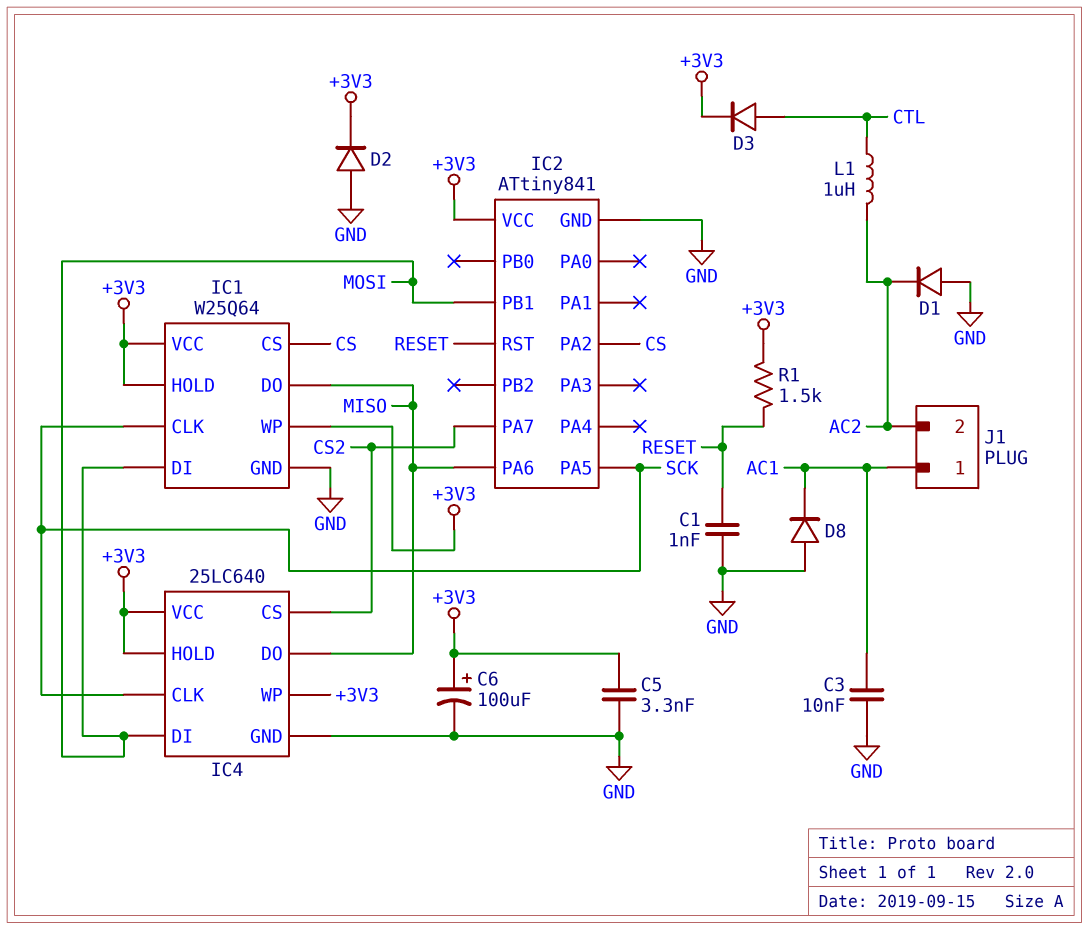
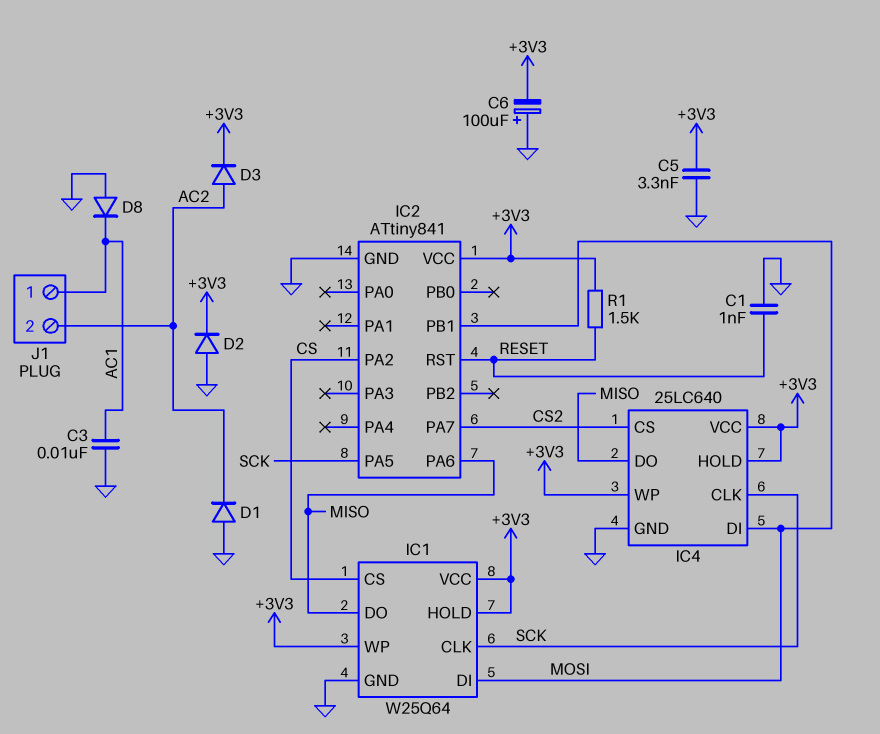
C6: 100uF (plus +3V3, minus GND) -> 100uF (plus GND, minus +3V3)
D3: diode (A CTL, K +3V3) -> diode (A AC2, K +3V3)
L1: 1uH (AC2, CTL) -> none

